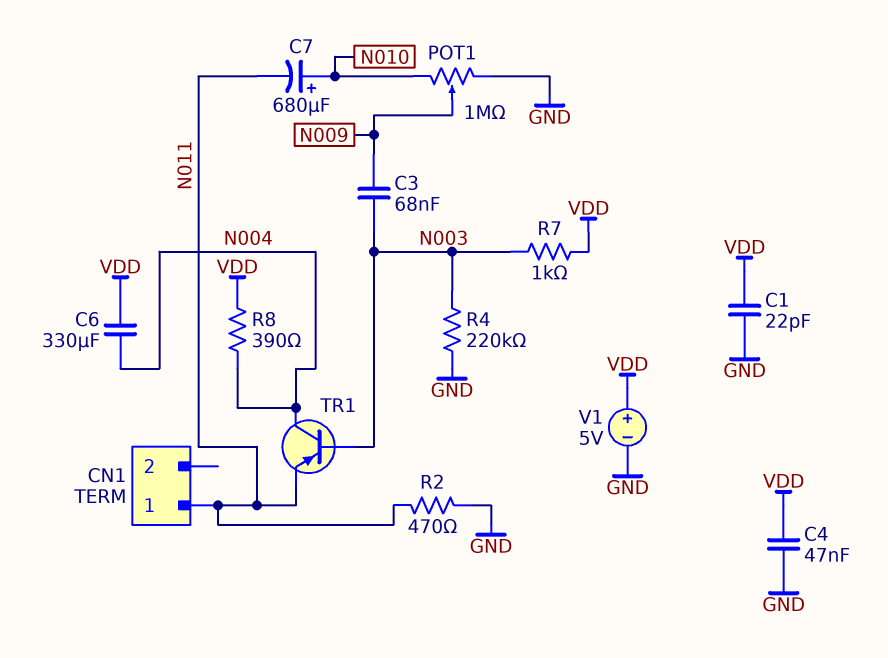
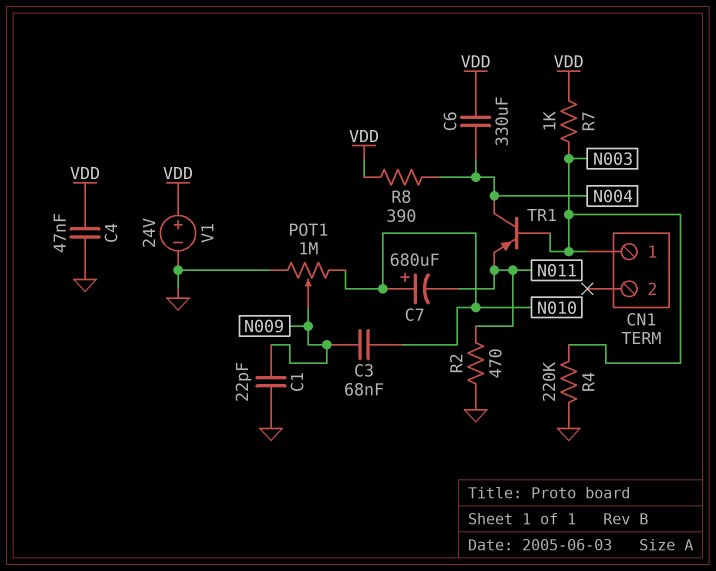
C1: 22pF (GND, VDD) -> 22pF (GND, N009)
C3: 68nF (N003, N009) -> 68nF (N009, N010)
CN1 pin 1: N011 -> N003
V1: 5V (plus VDD, minus GND) -> 24V (plus VDD, minus GND)

